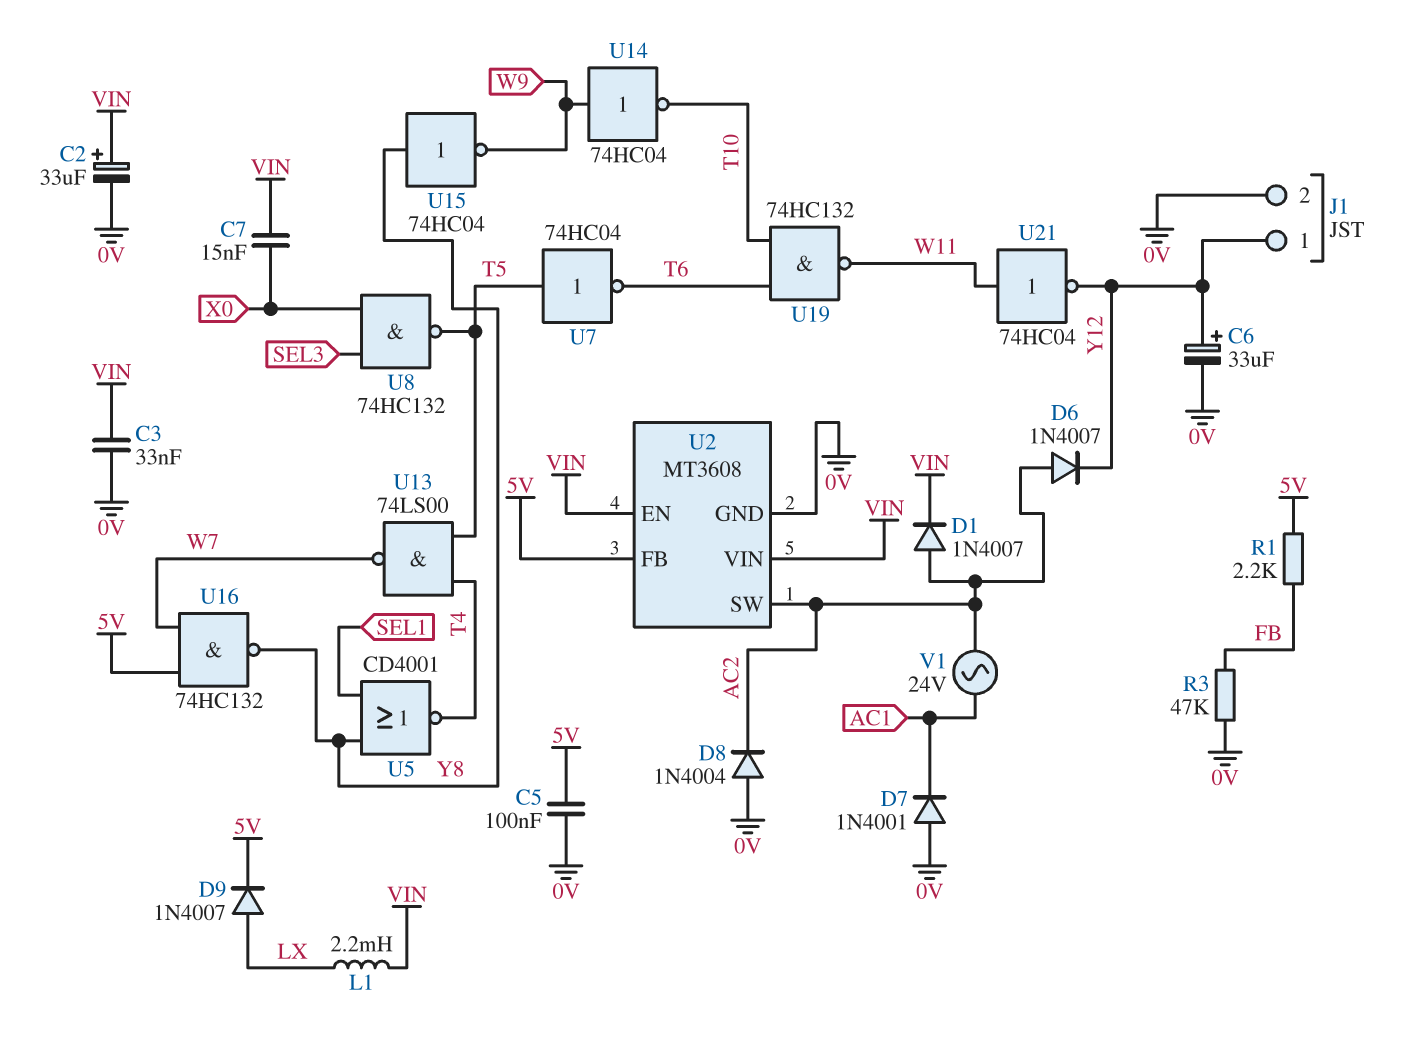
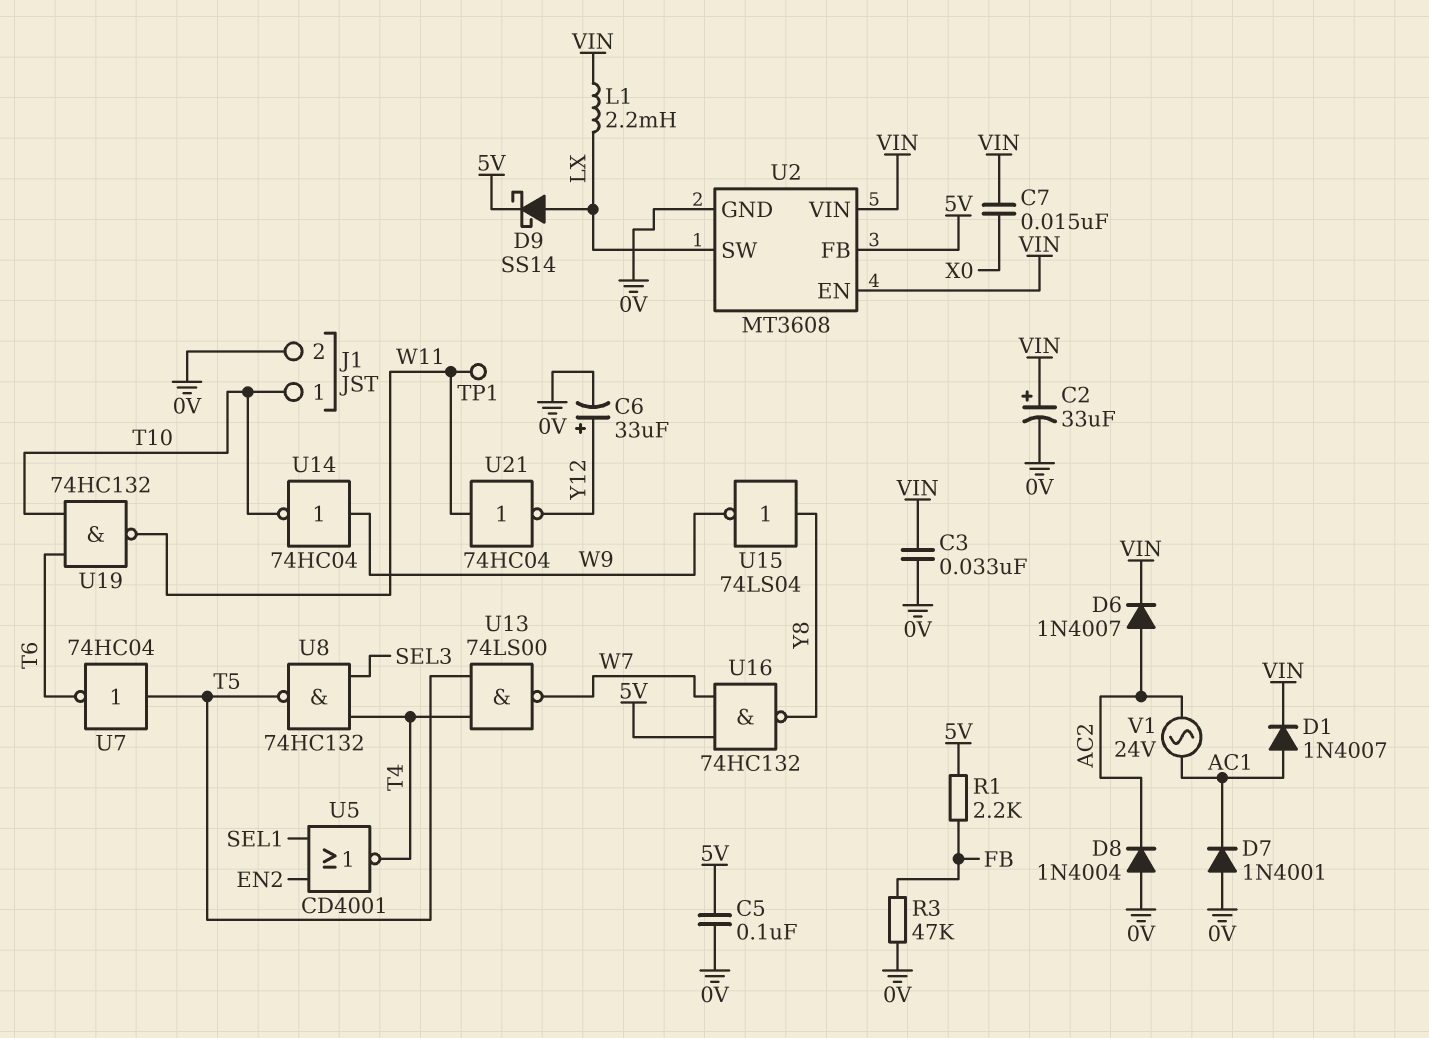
D1: diode 1N4007 (A AC2, K VIN) -> diode 1N4007 (A AC1, K VIN)
D6: diode 1N4007 (A AC2, K Y12) -> diode 1N4007 (A AC2, K VIN)
D9: diode 1N4007 (A LX, K 5V) -> schottky SS14 (A LX, K 5V)
J1 pin 1: Y12 -> T10
TP1: none -> test point (W11)
U2 pin SW: AC2 -> LX
U5: NOR CD4001 (in SEL1, in Y8, out T4) -> NOR CD4001 (in EN2, in SEL1, out T4)
U8: NAND 74HC132 (in SEL3, in X0, out T5) -> NAND 74HC132 (in SEL3, in T4, out T5)
U15: NOT 74HC04 (in Y8, out W9) -> NOT 74LS04 (in Y8, out W9)

